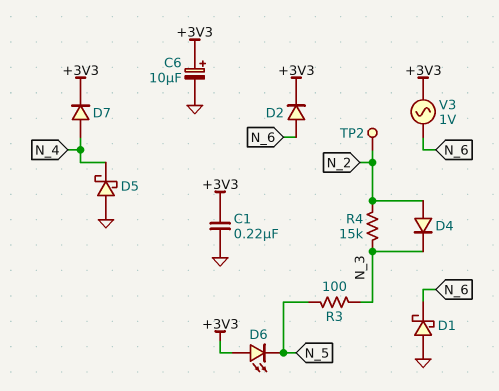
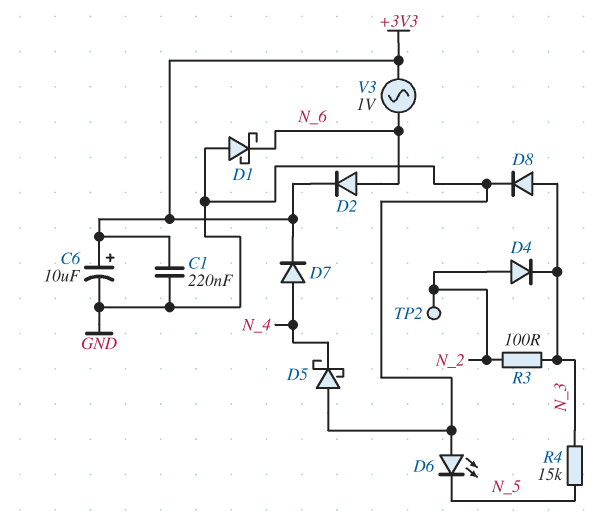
D6: LED (A +3V3, K N_5) -> LED (A GND, K N_5)
D8: none -> diode (A N_3, K GND)
R3: 100 (N_3, N_5) -> 100 (N_2, N_3)
R4: 15k (N_2, N_3) -> 15k (N_3, N_5)

